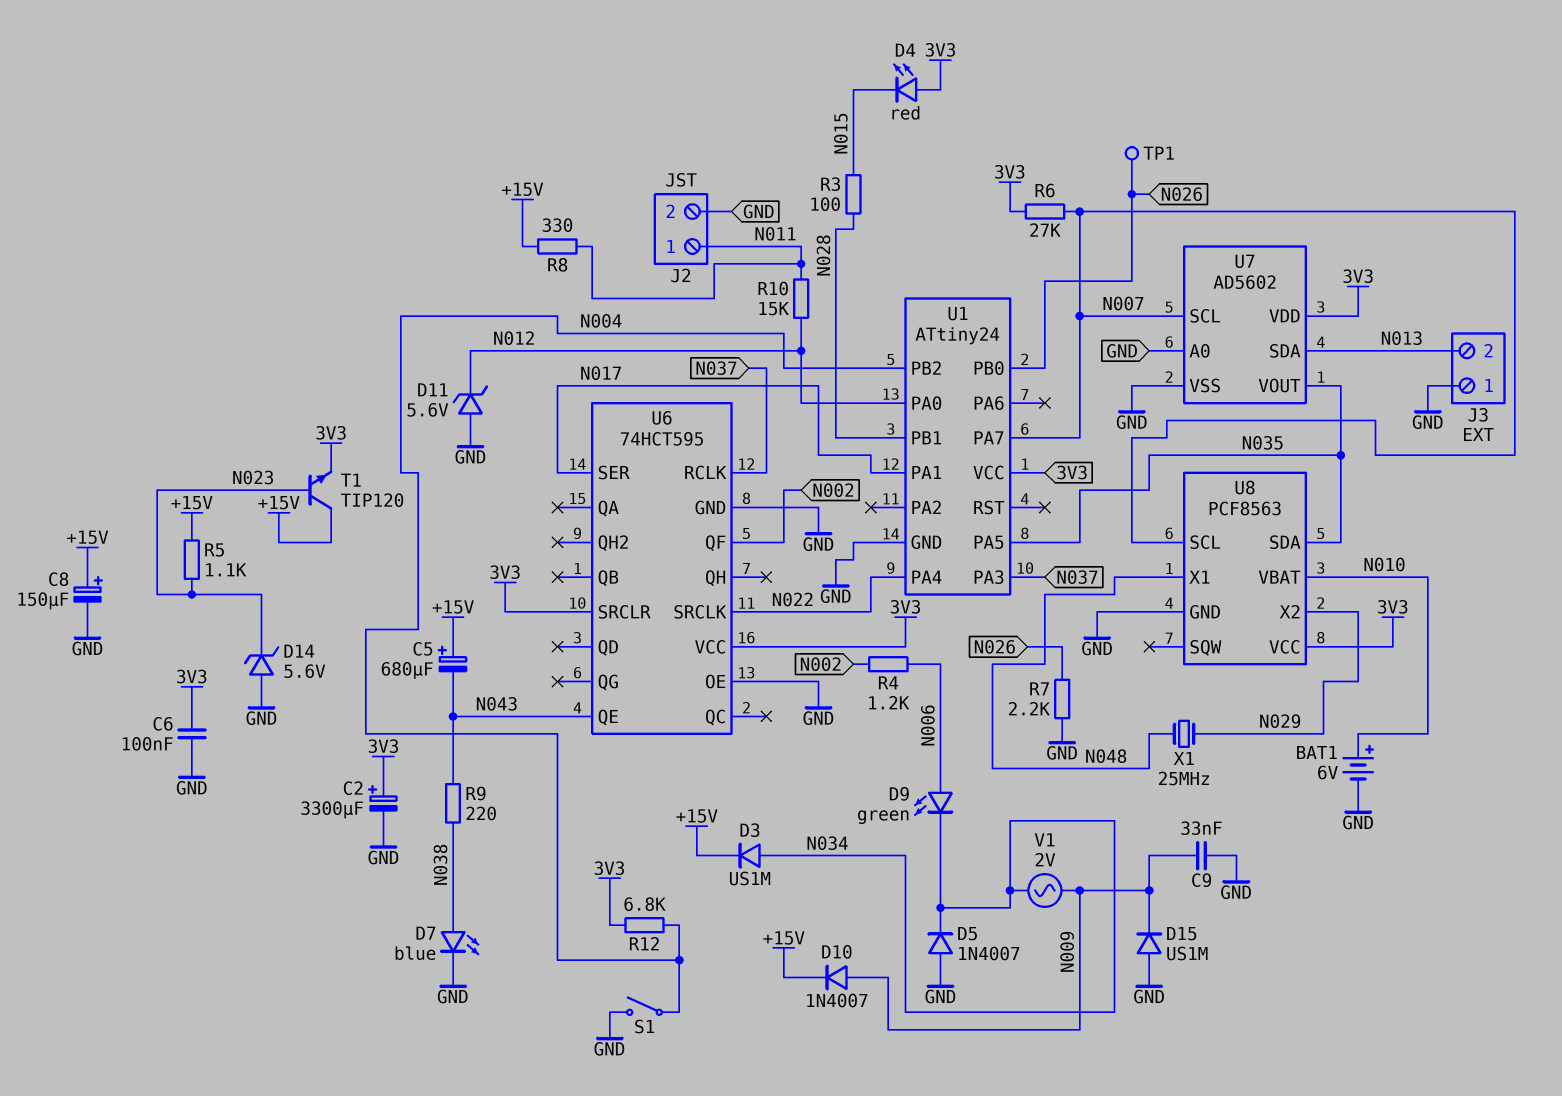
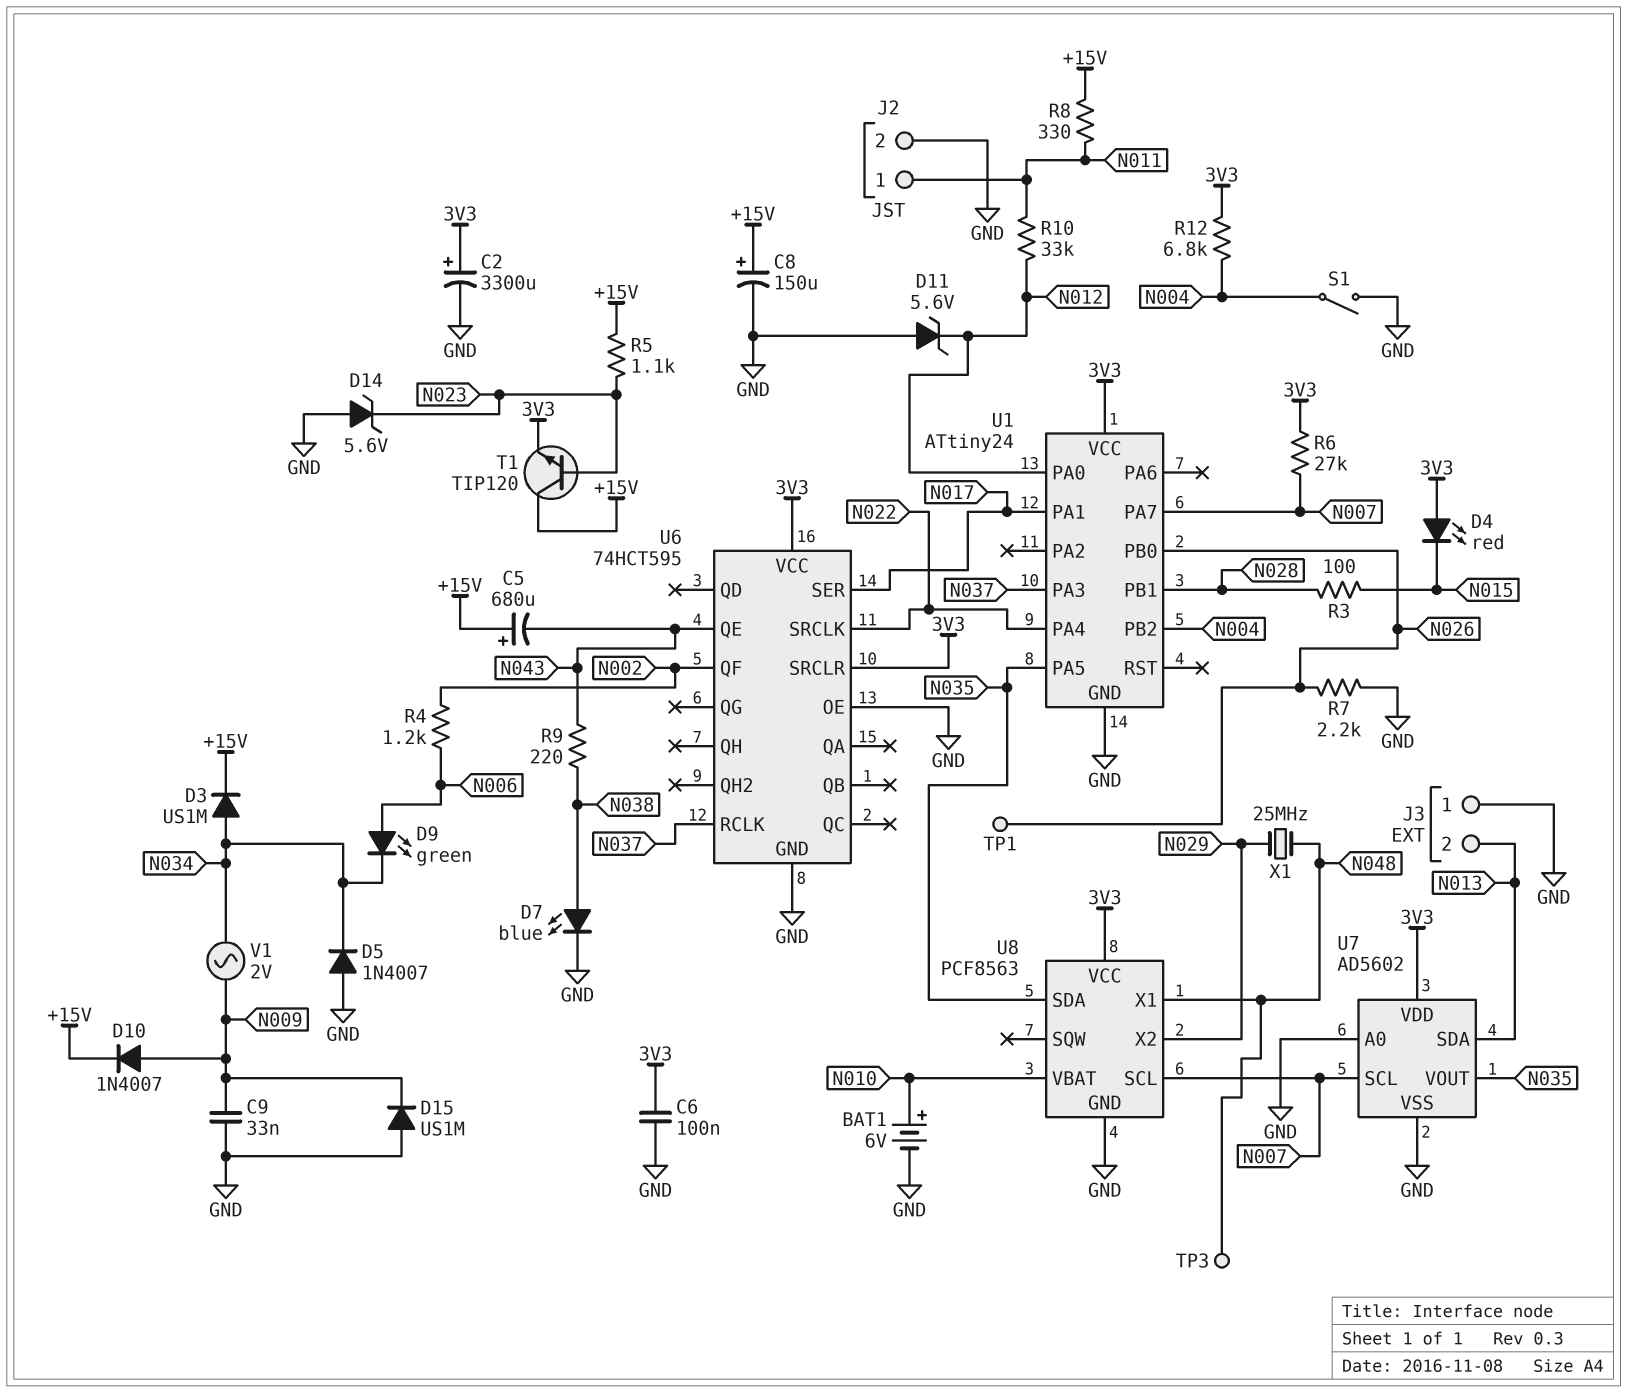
R10: 15k (N011, N012) -> 33k (N011, N012)
TP3: none -> test point (N048)

